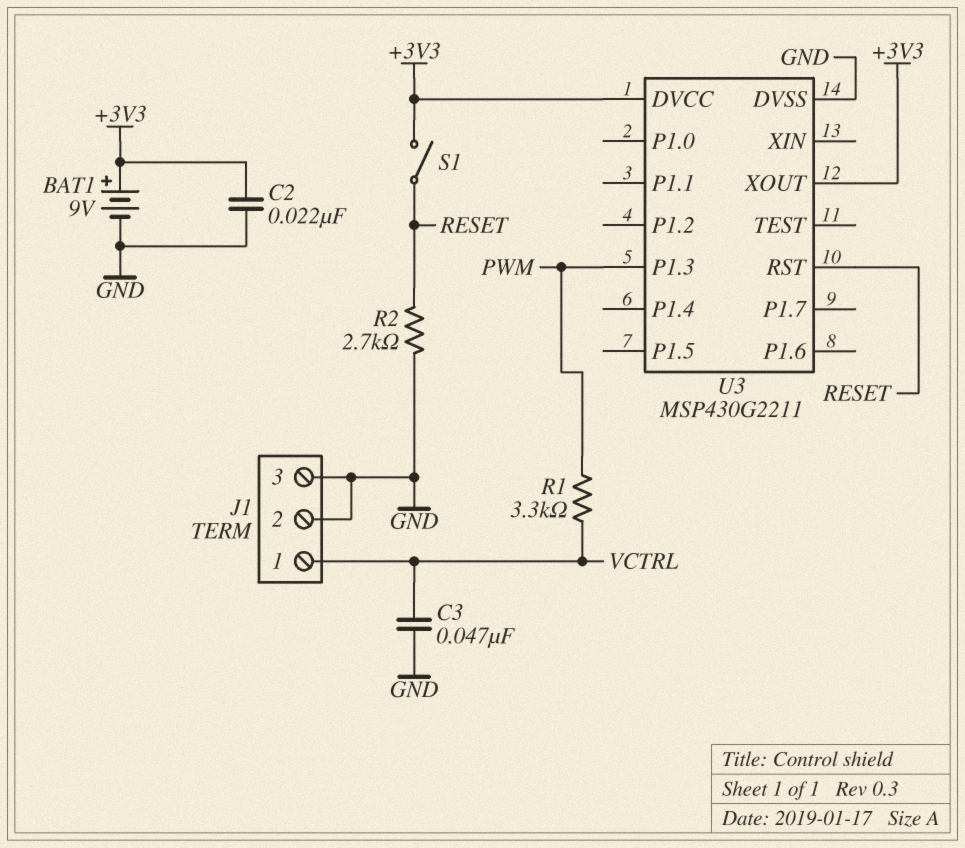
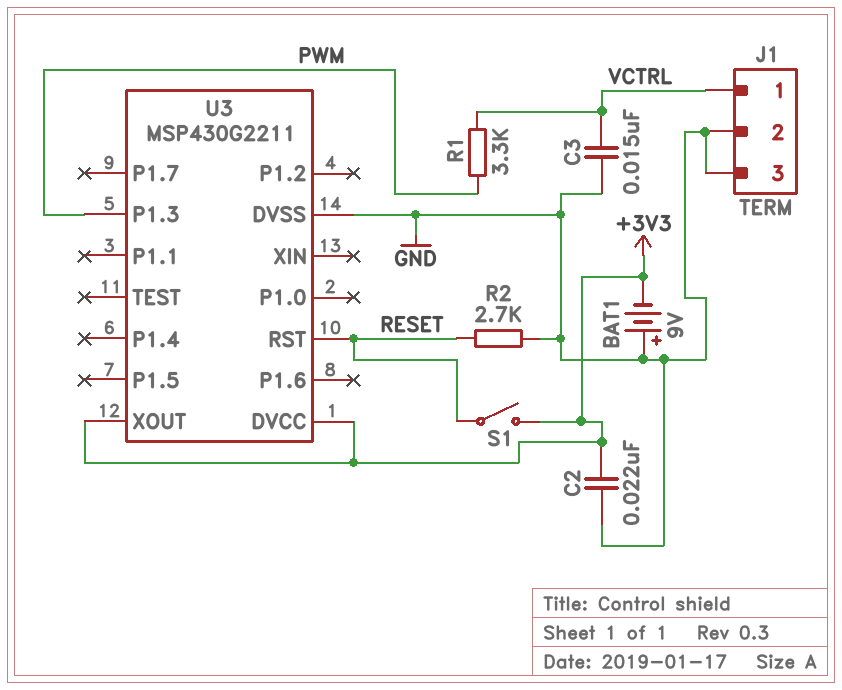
BAT1: 9V (plus +3V3, minus GND) -> 9V (plus GND, minus +3V3)
C3: 47nF (GND, VCTRL) -> 15nF (GND, VCTRL)

